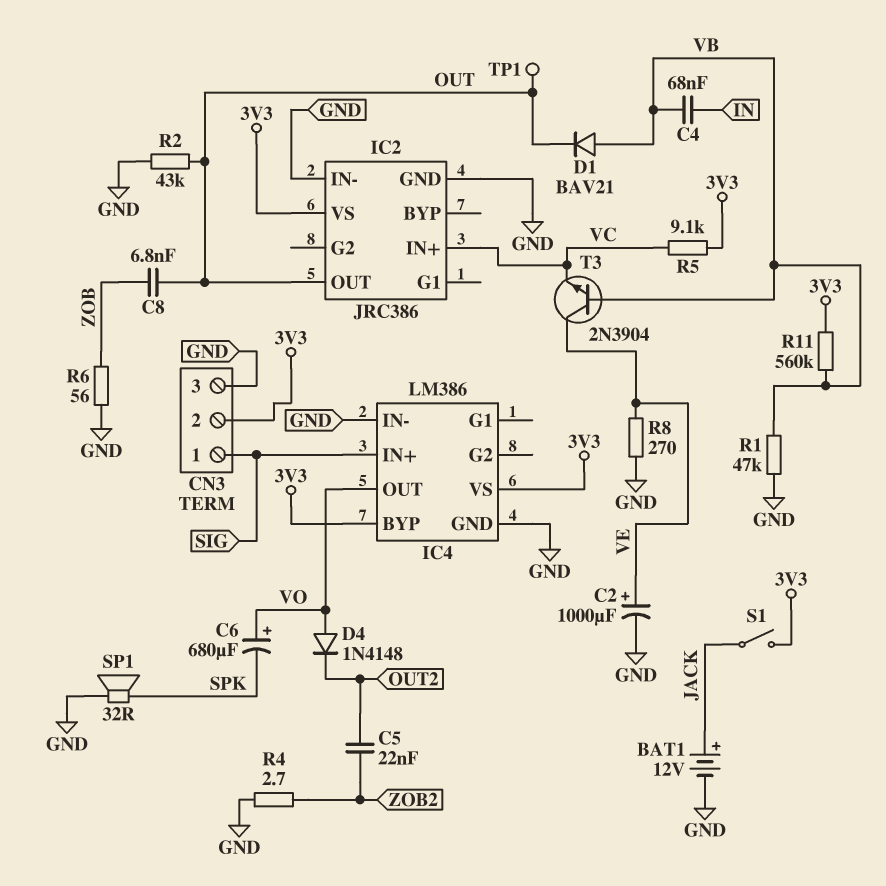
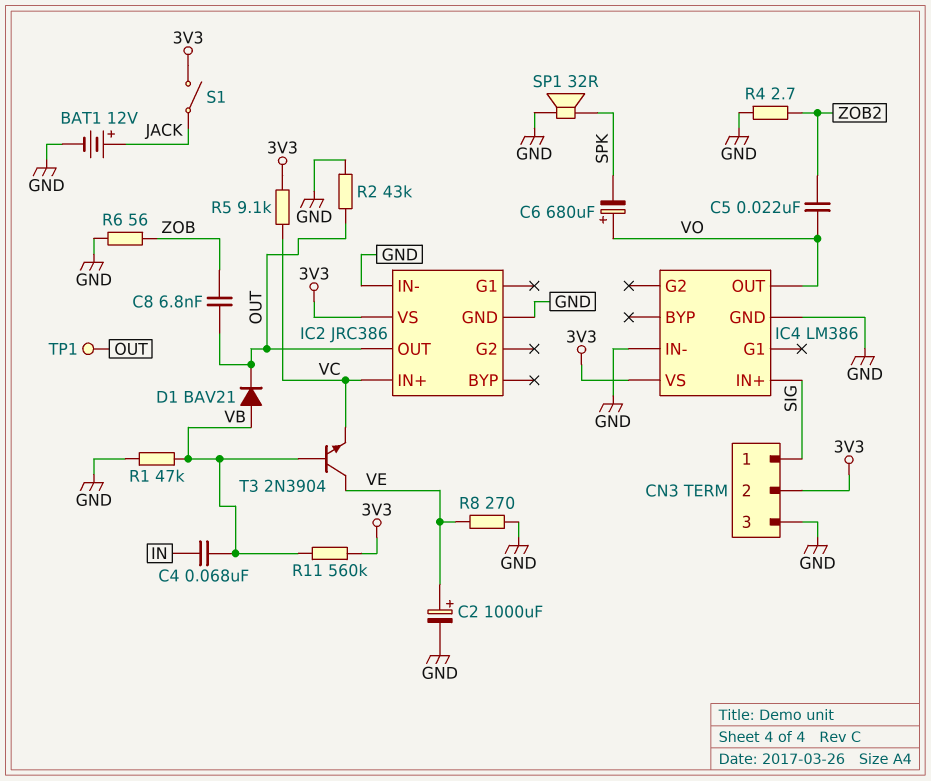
C5: 22nF (OUT2, ZOB2) -> 22nF (VO, ZOB2)
D4: diode 1N4148 (A VO, K OUT2) -> none
IC4 pin BYP: 3V3 -> none

